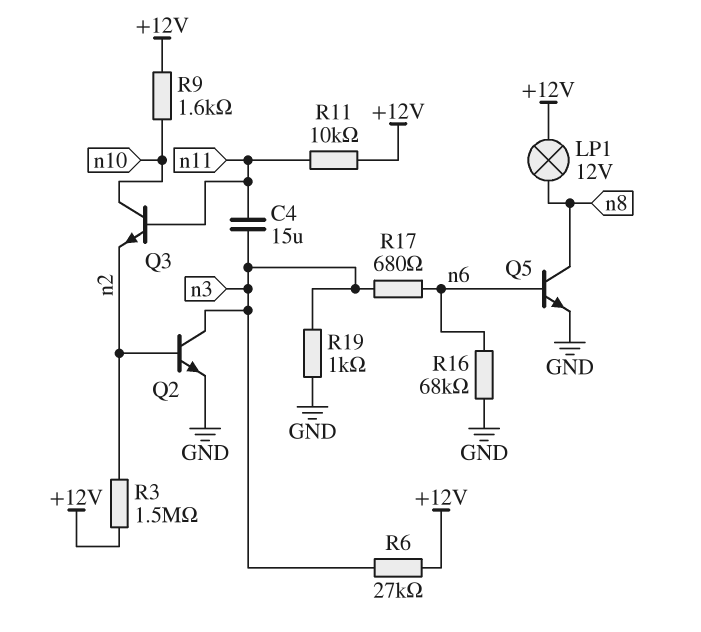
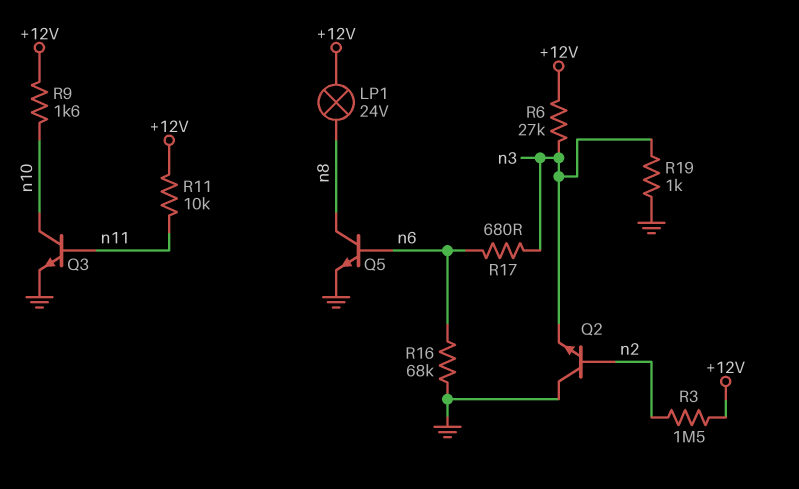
C4: 15uF (n3, n11) -> none
LP1: lamp 12V (+12V, n8) -> lamp 24V (+12V, n8)
Q2: NPN (B n2, C n3, E GND) -> NPN (B n2, C GND, E n3)
Q3: NPN (B n11, C n10, E n2) -> NPN (B n11, C n10, E GND)

